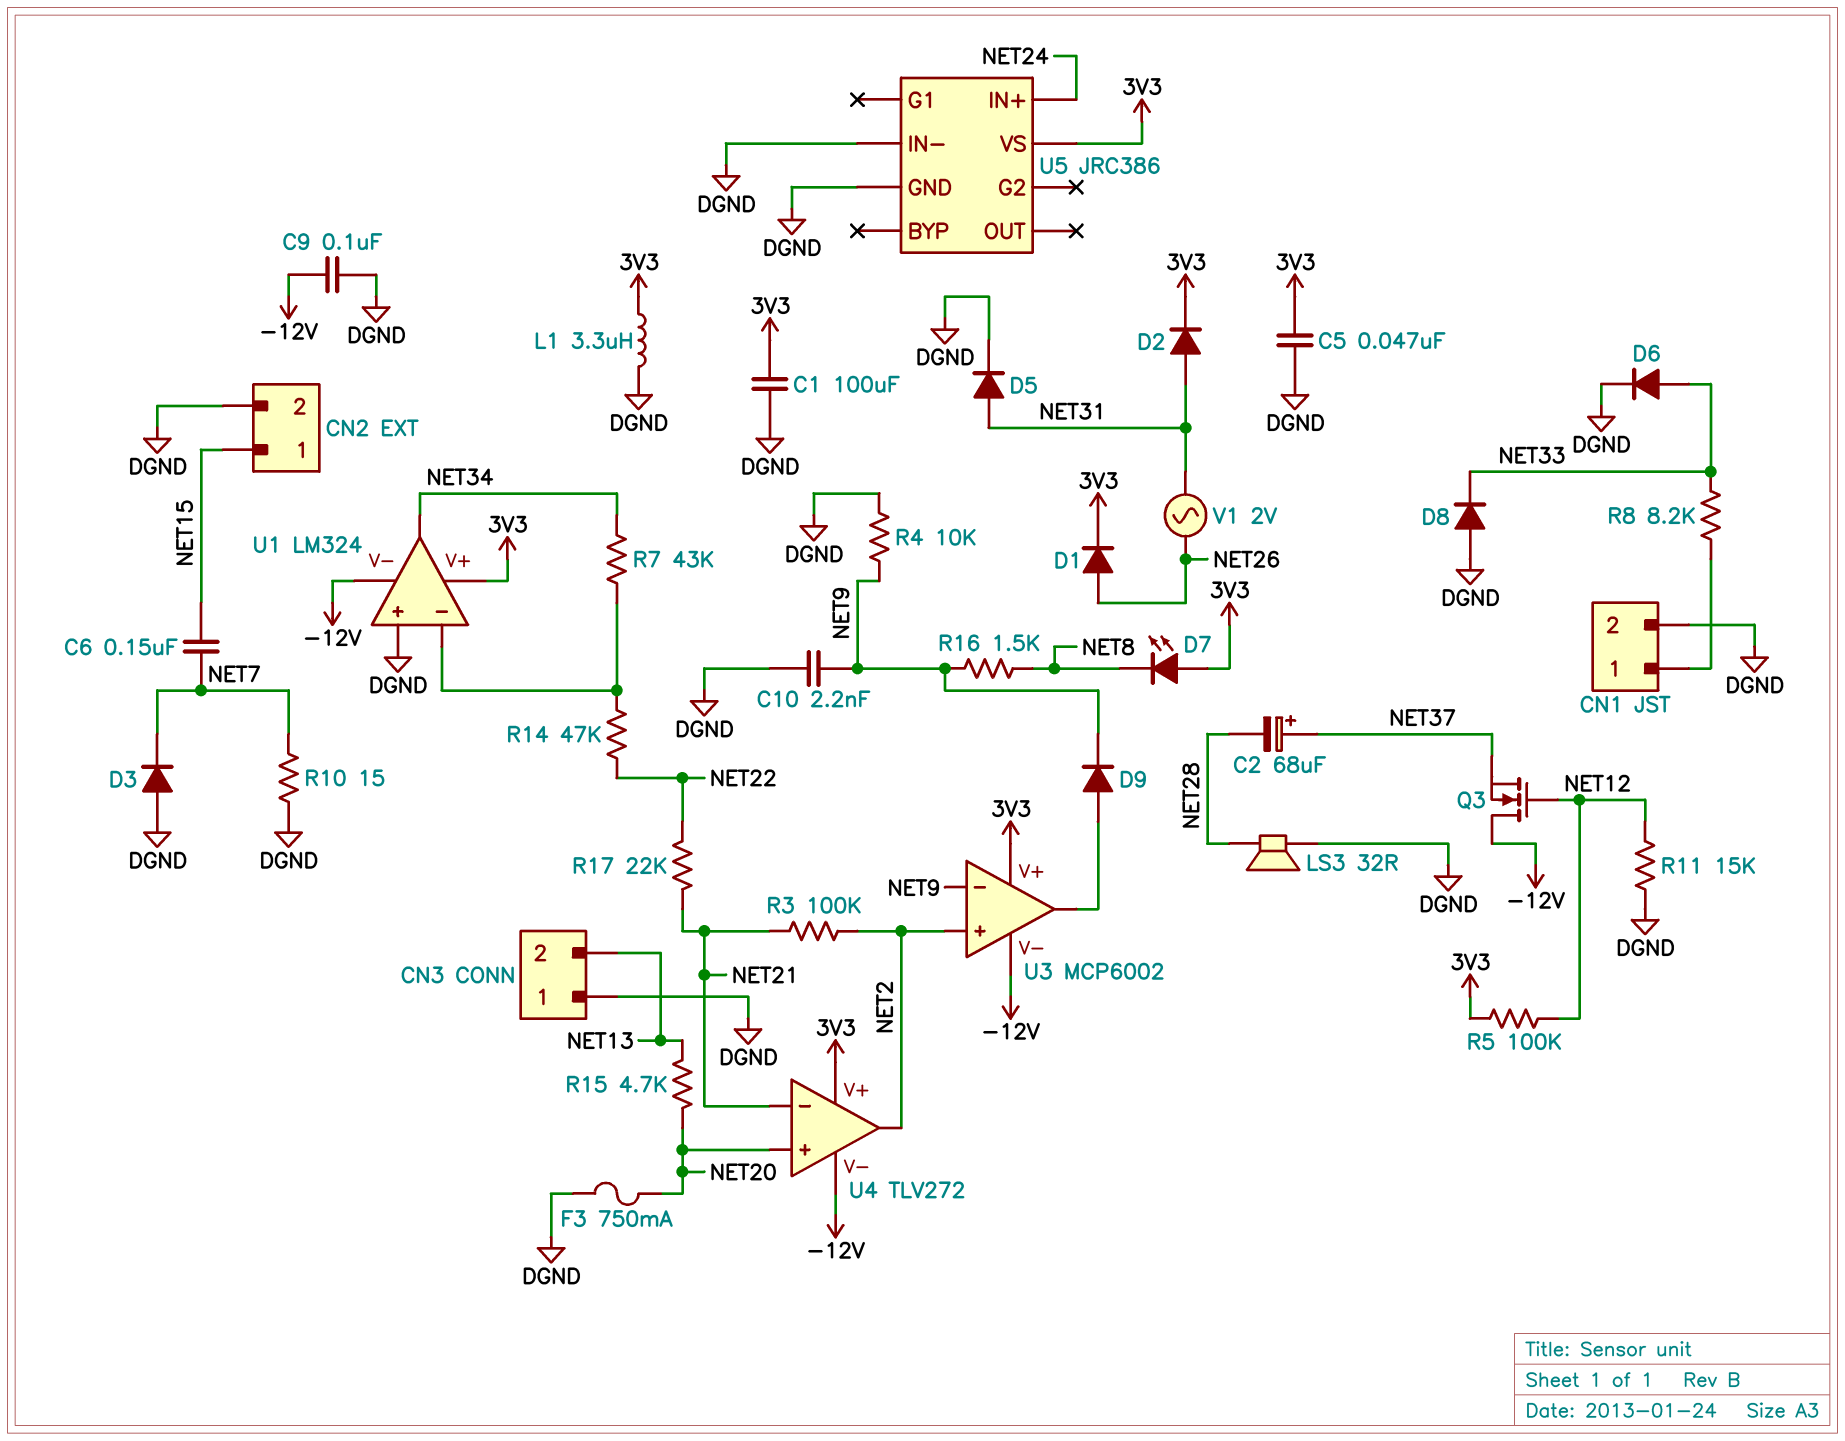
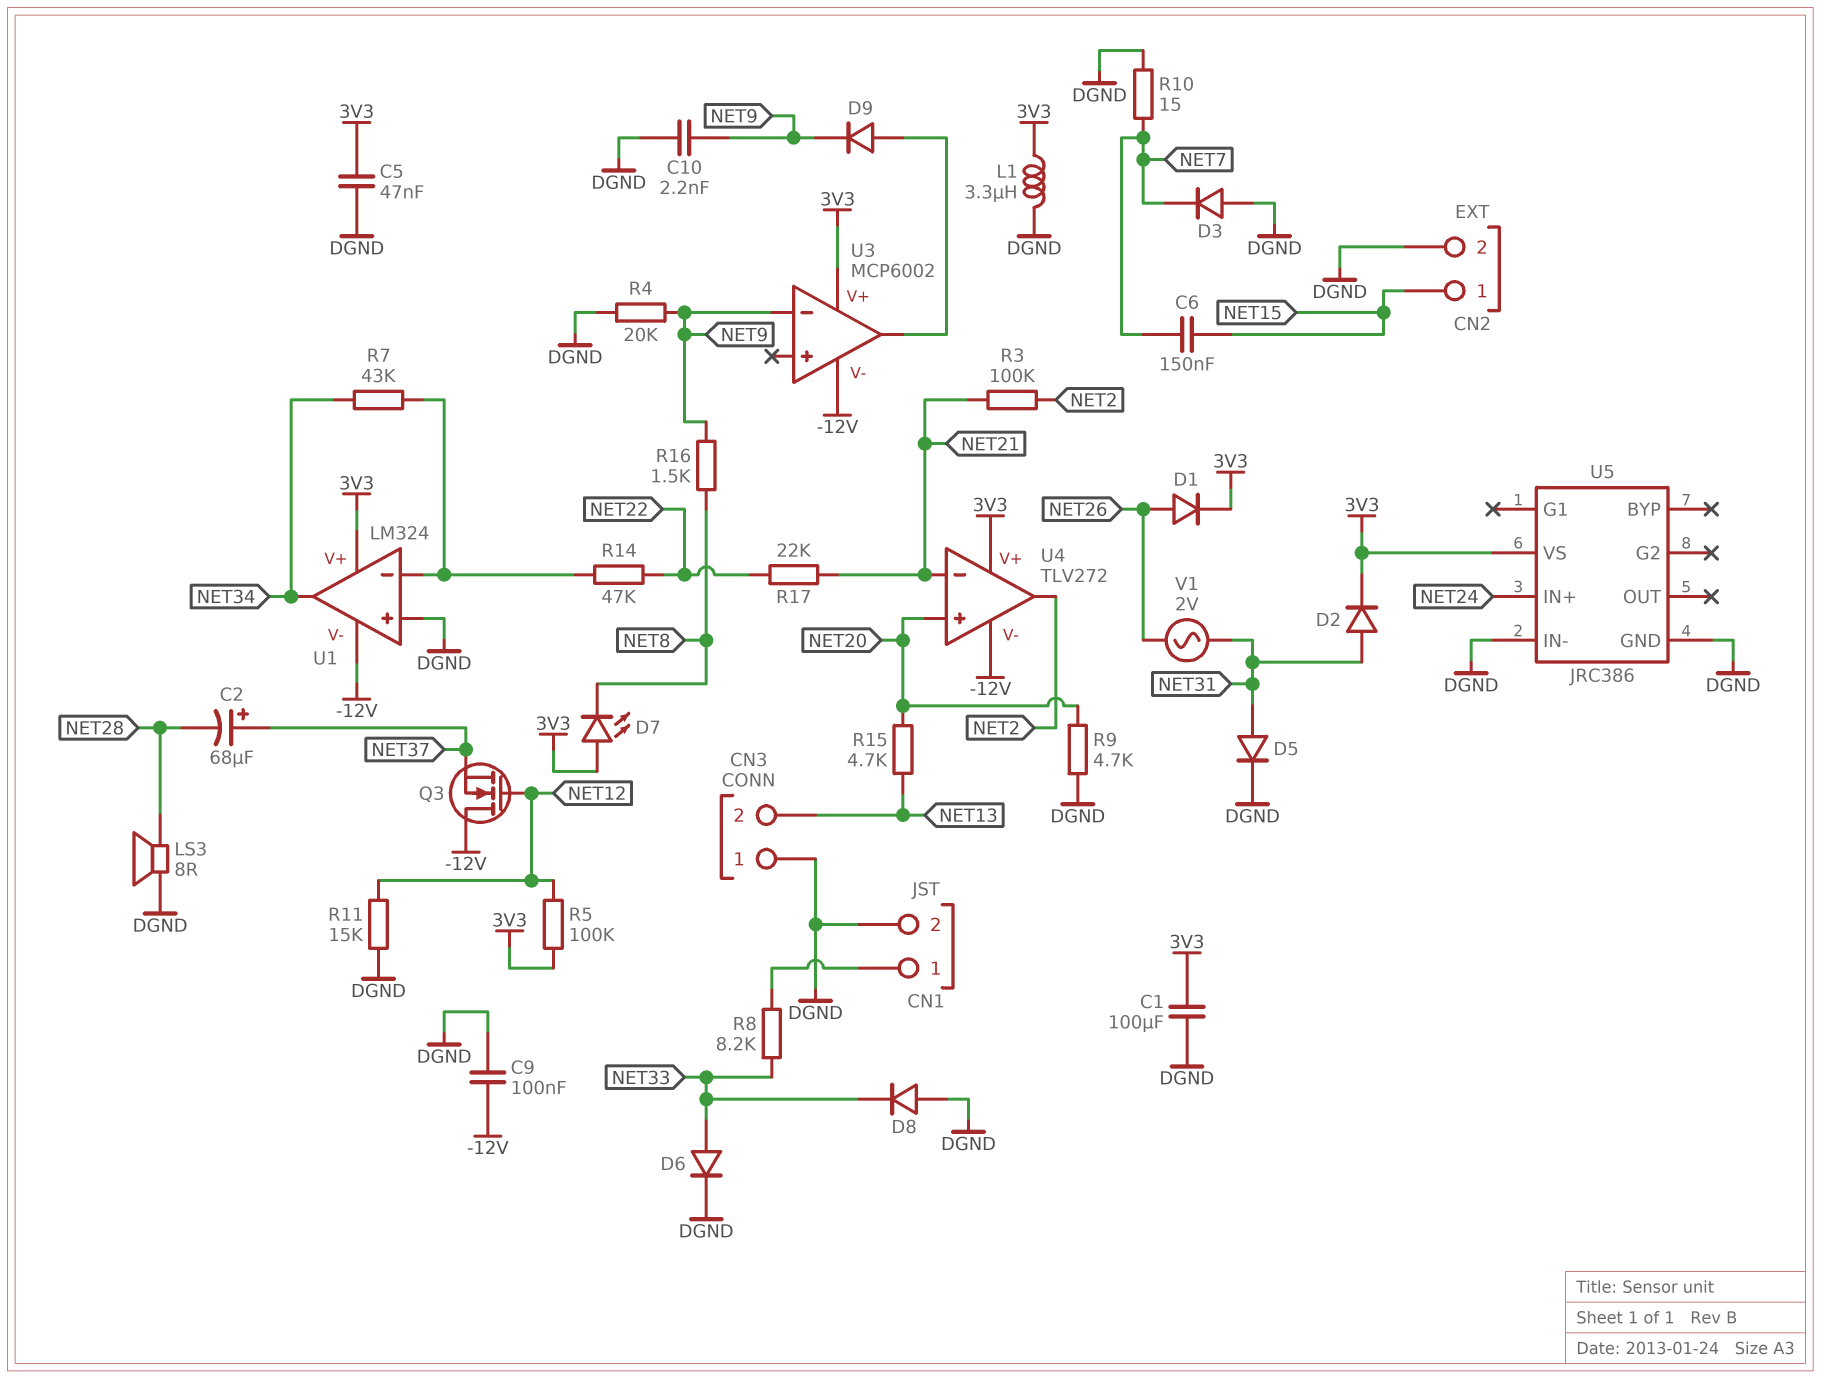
F3: 750mA (DGND, NET20) -> none
LS3: speaker 32R (DGND, NET28) -> speaker 8R (DGND, NET28)
R4: 10k (DGND, NET9) -> 20k (DGND, NET9)
R9: none -> 4.7k (DGND, NET20)
U3 pin in+: NET2 -> none

